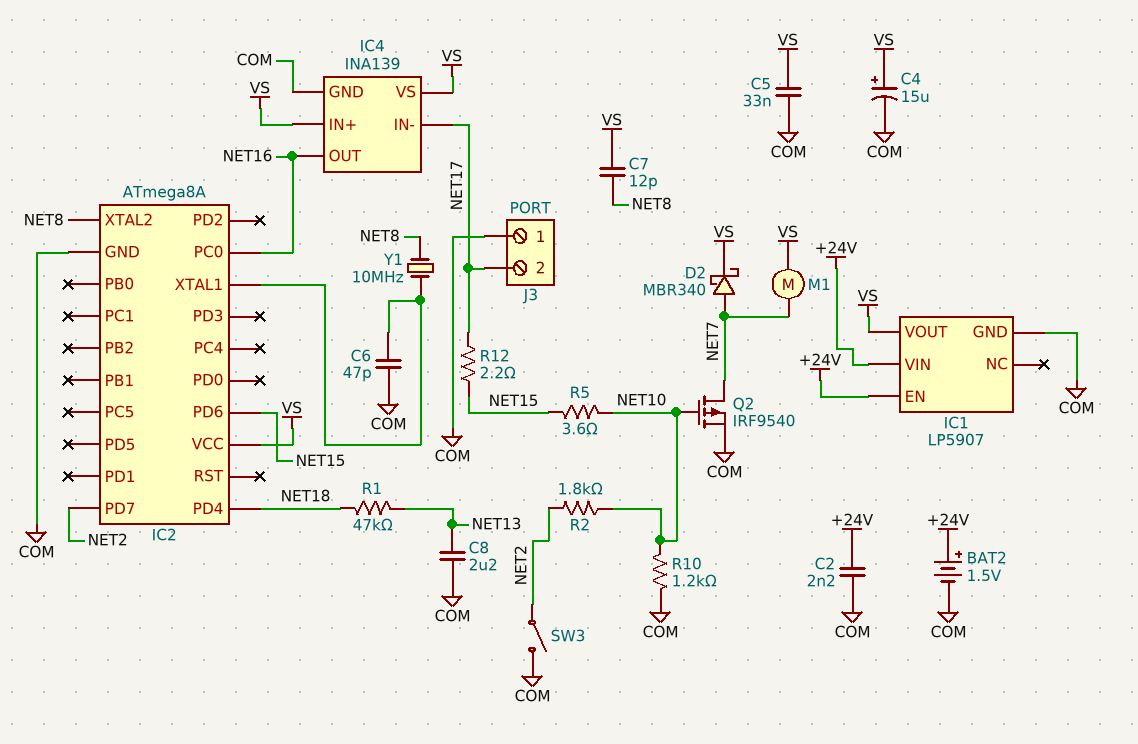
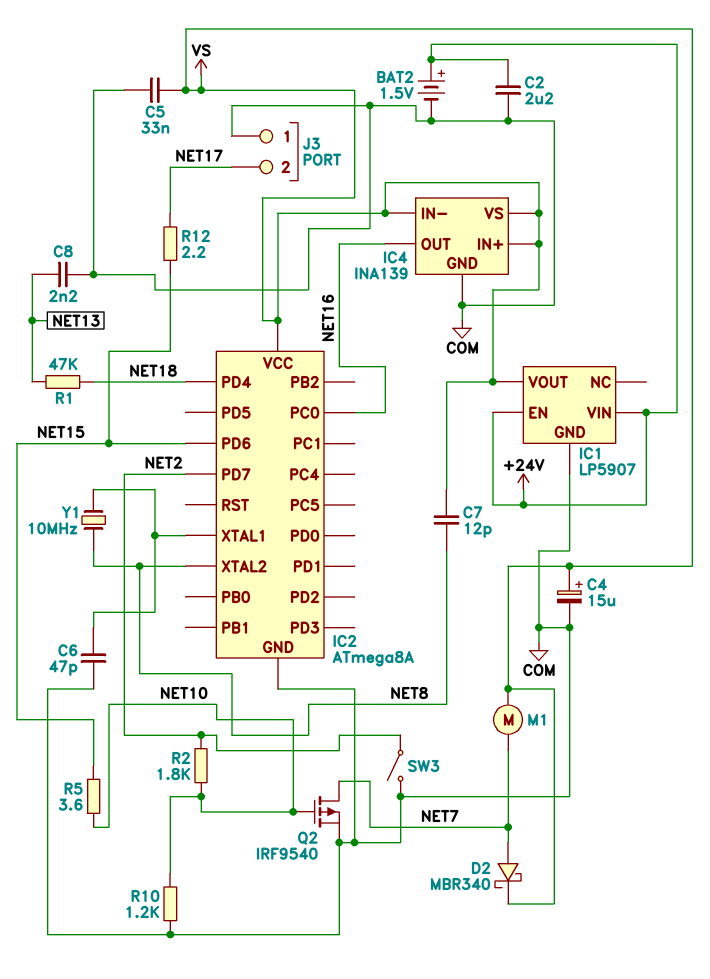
C2: 2.2nF (+24V, COM) -> 2.2uF (+24V, COM)
C8: 2.2uF (COM, NET13) -> 2.2nF (COM, NET13)
IC4 pin IN-: NET17 -> VS

